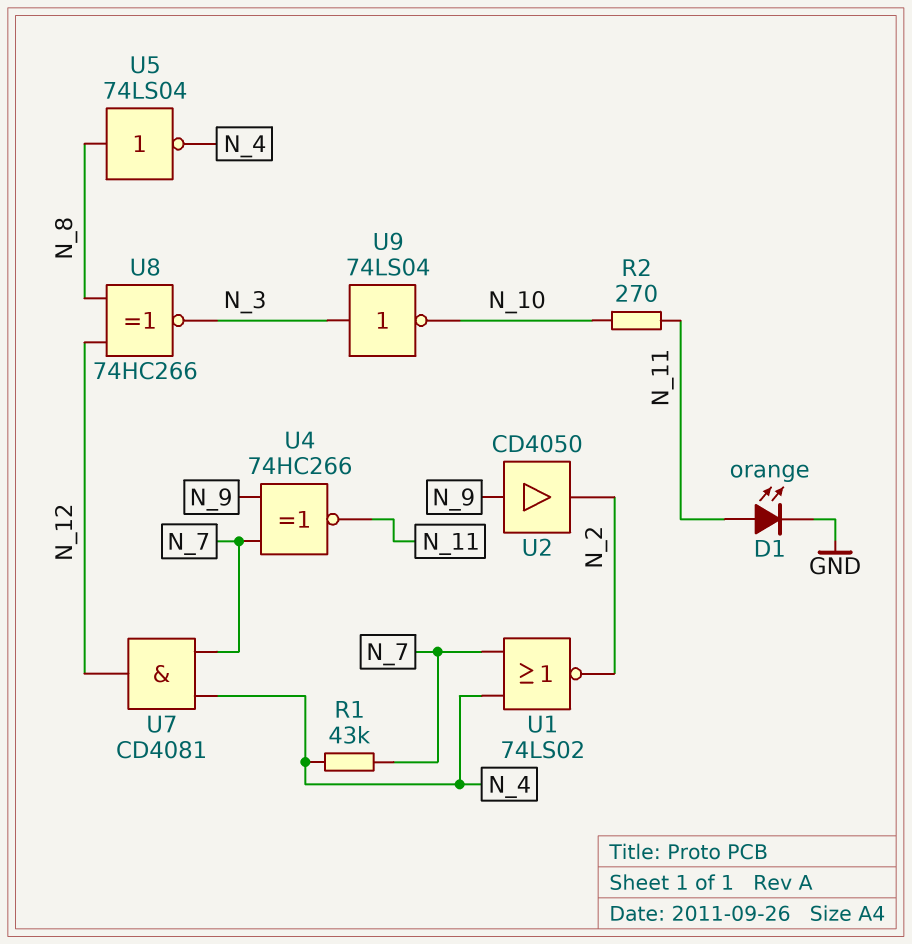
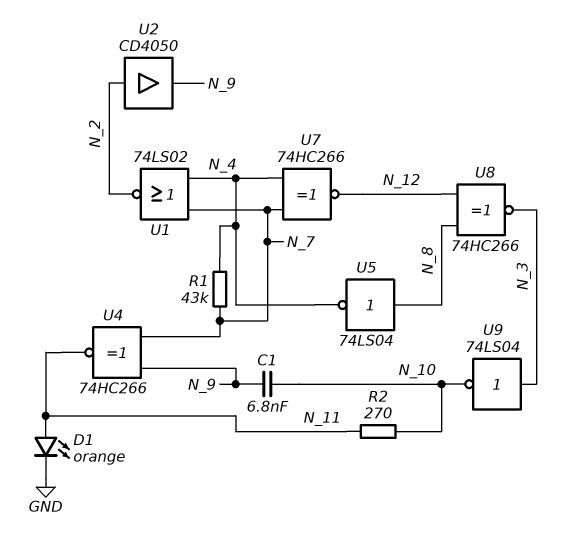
C1: none -> 6.8nF (N_9, N_10)
U2: buffer CD4050 (in N_9, out N_2) -> buffer CD4050 (in N_2, out N_9)
U7: AND CD4081 (in N_4, in N_7, out N_12) -> XNOR 74HC266 (in N_4, in N_7, out N_12)

